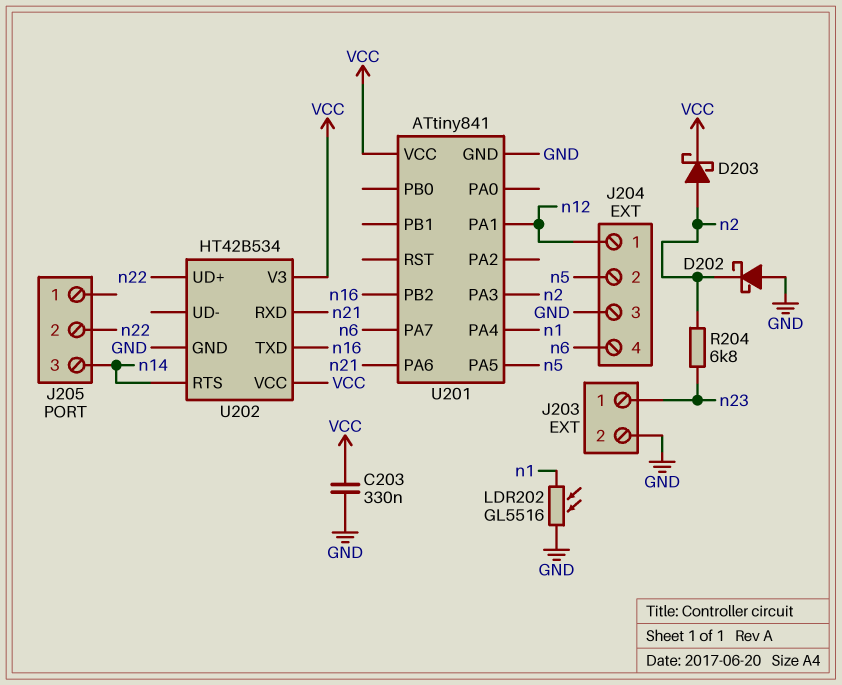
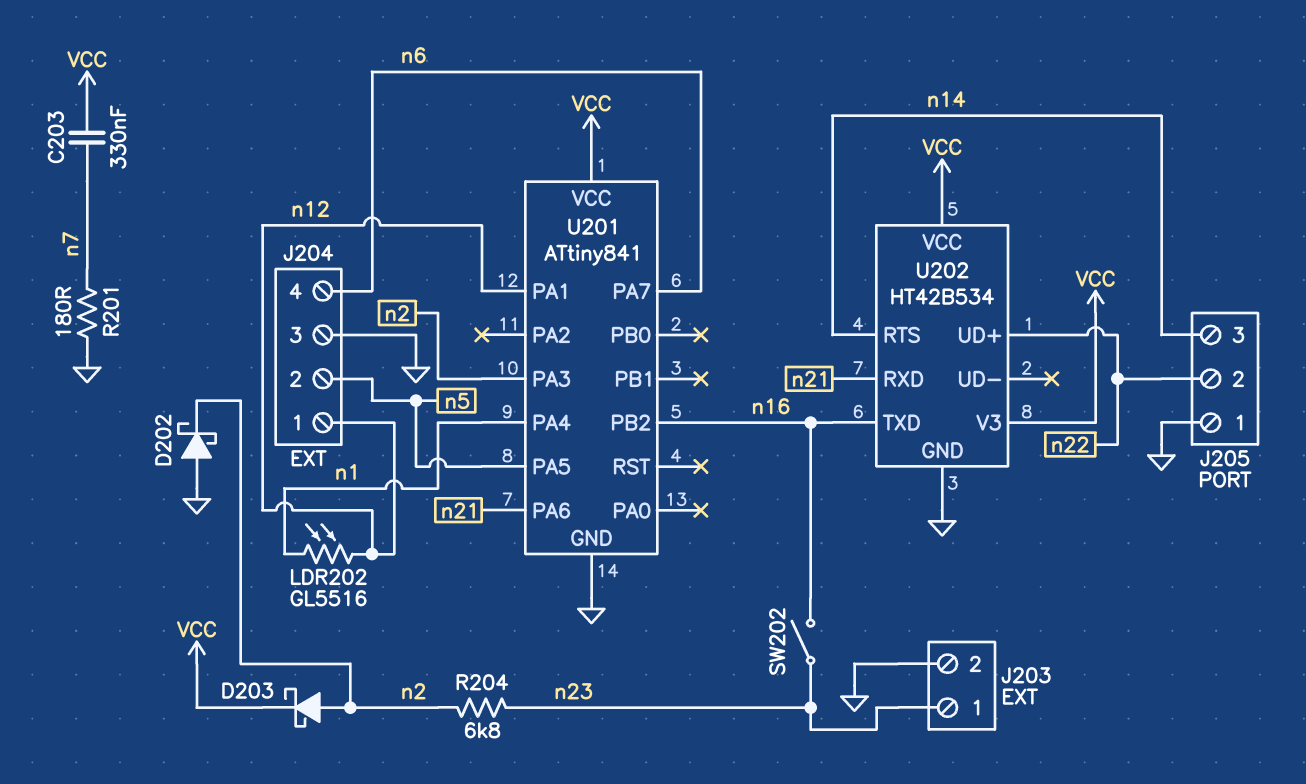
C203: 330nF (GND, VCC) -> 330nF (VCC, n7)
J205 pin 1: none -> GND
LDR202: GL5516 (GND, n1) -> GL5516 (n1, n12)
R201: none -> 180 (GND, n7)
SW202: none -> switch (n16, n23)

